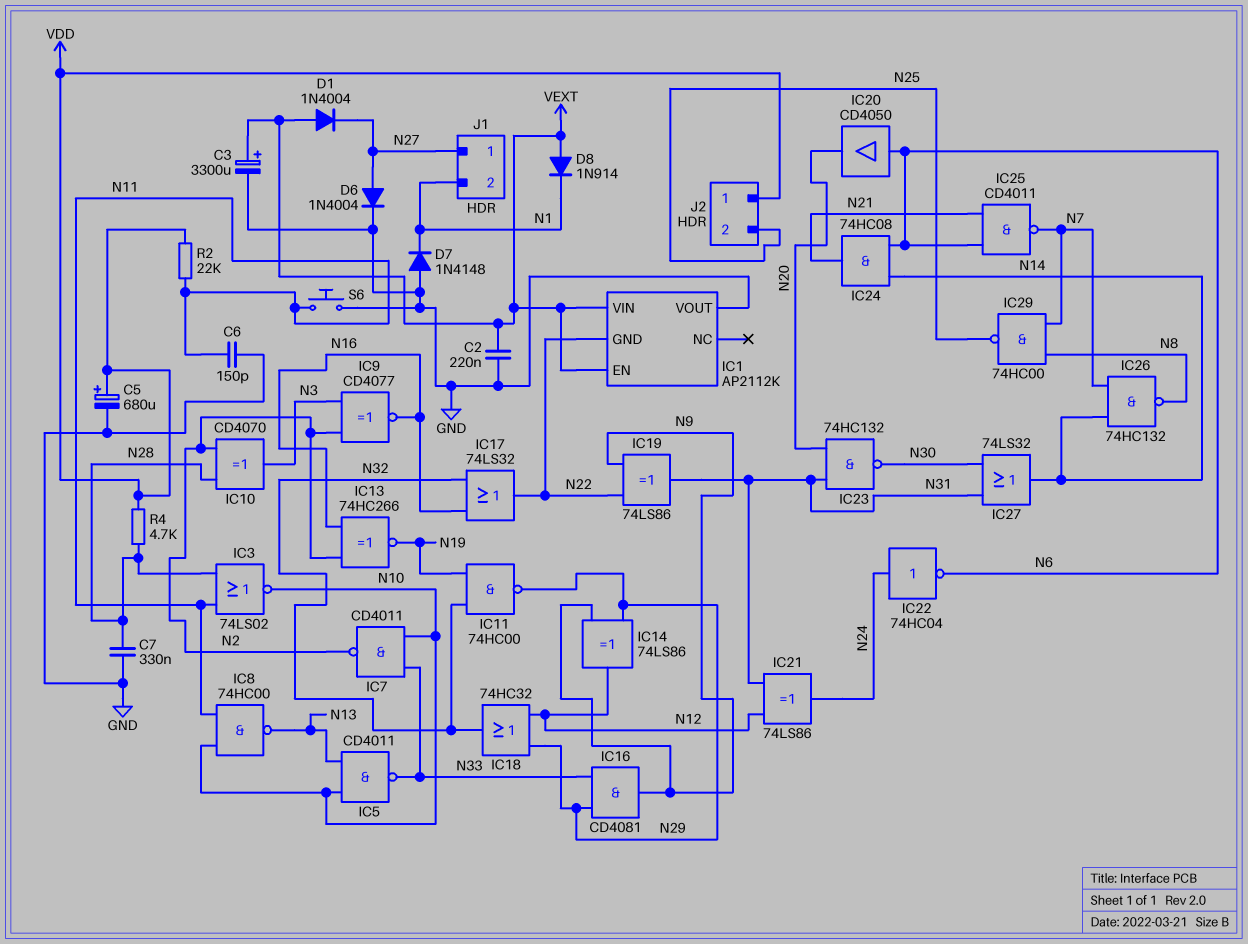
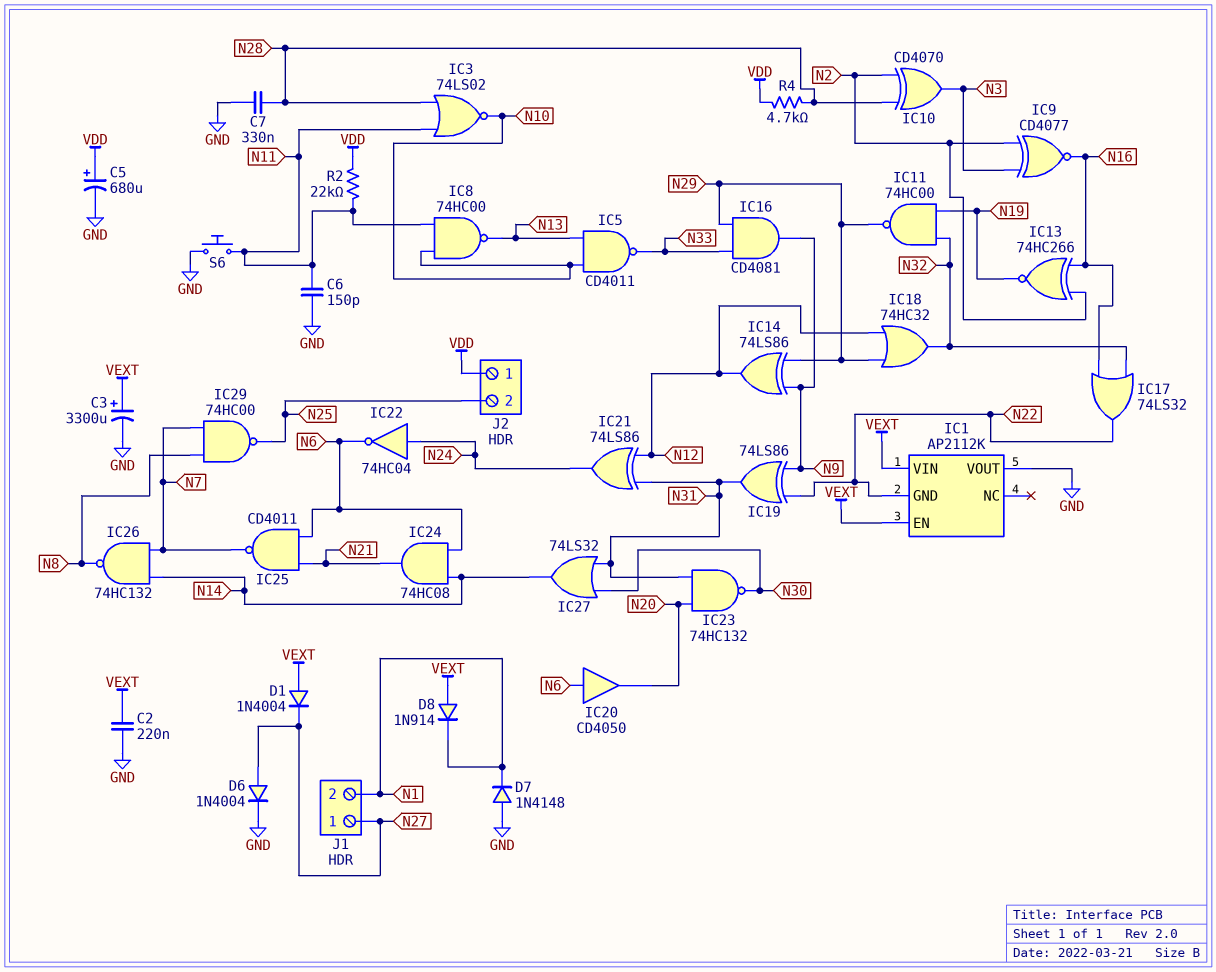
IC7: NAND CD4011 (in N10, in N33, out N2) -> none

